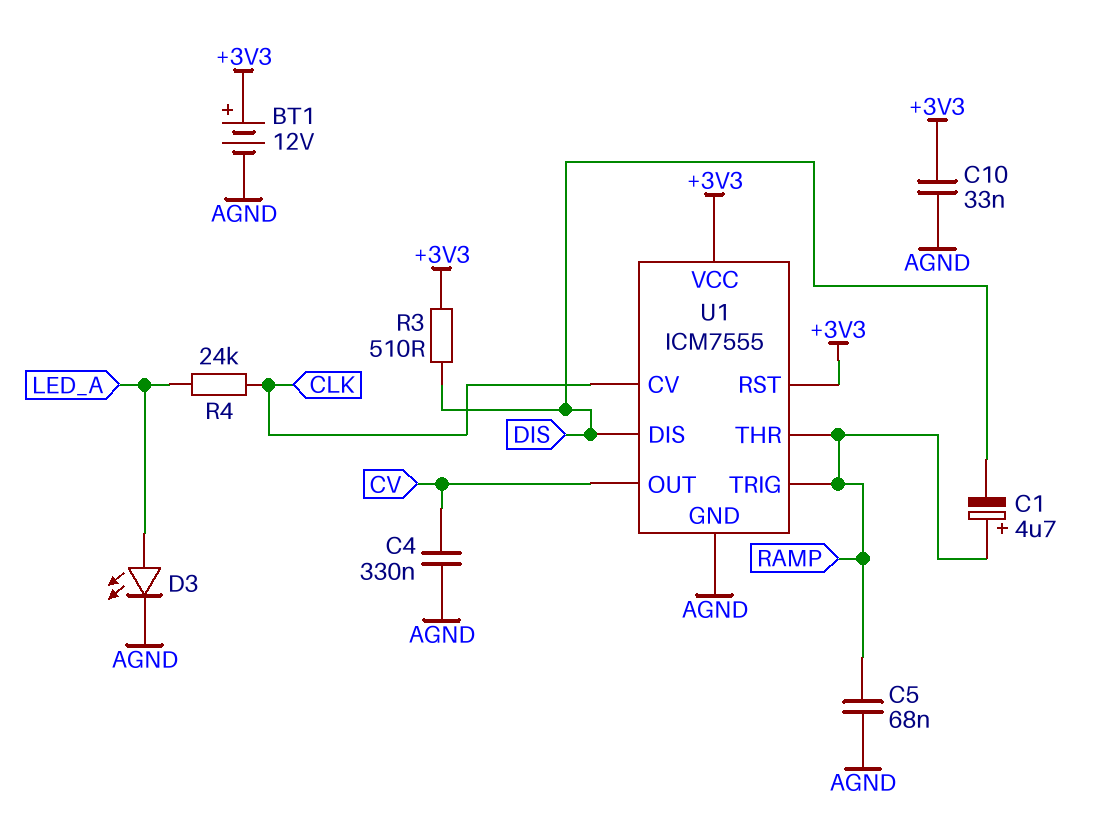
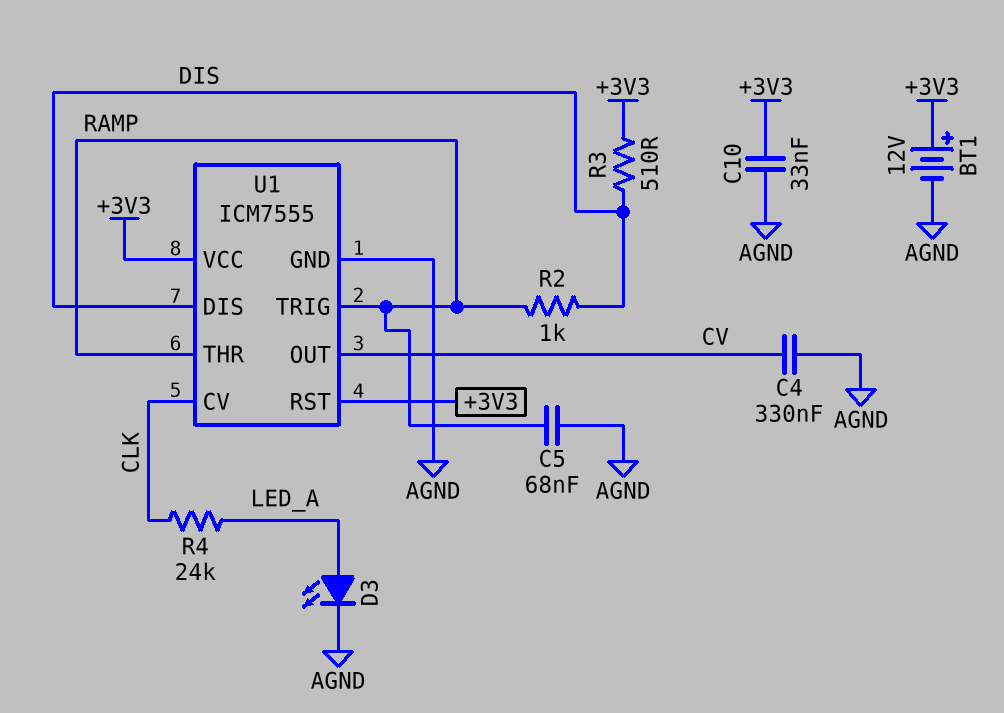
C1: 4.7uF (plus RAMP, minus DIS) -> none
R2: none -> 1k (DIS, RAMP)

